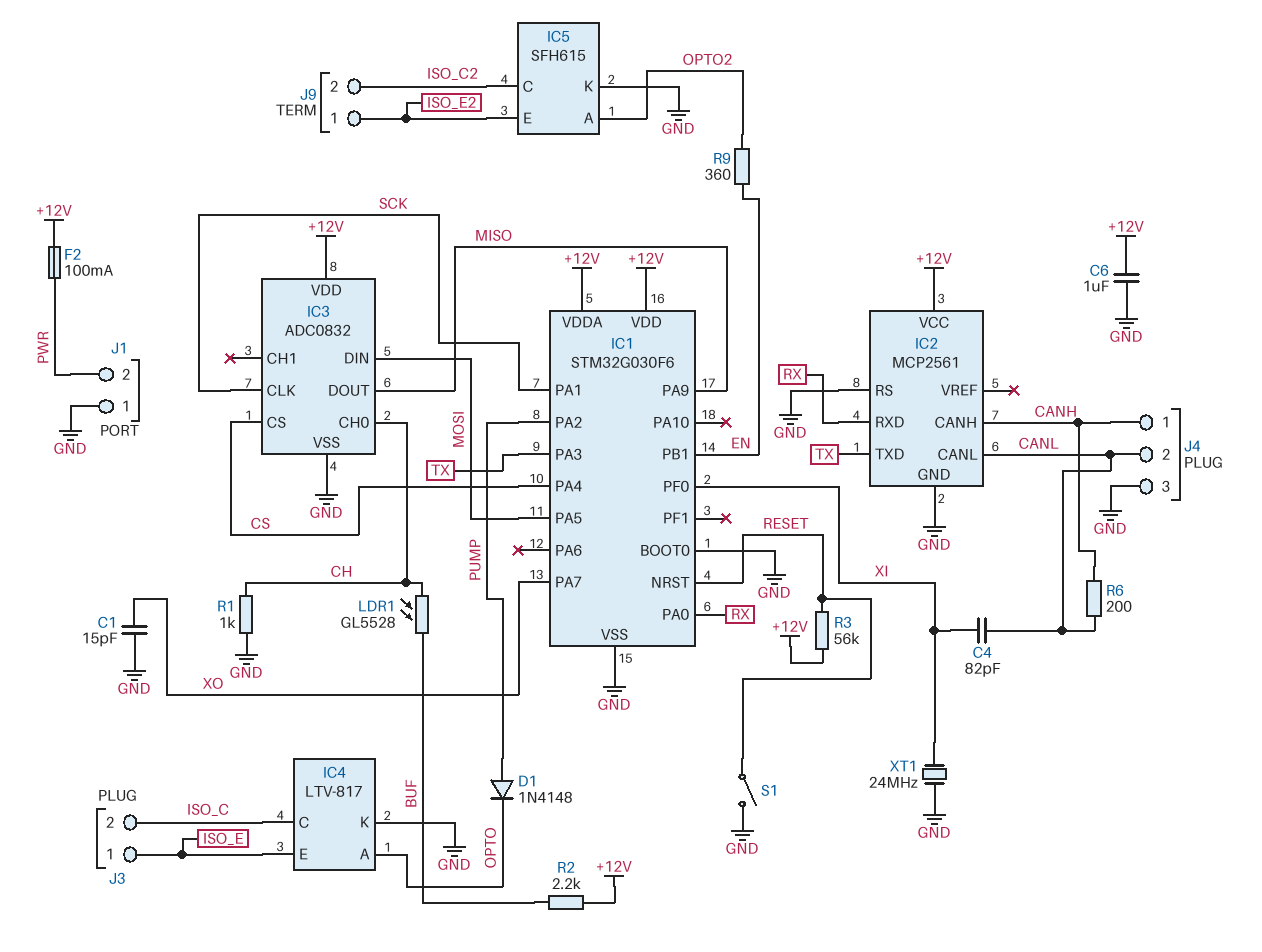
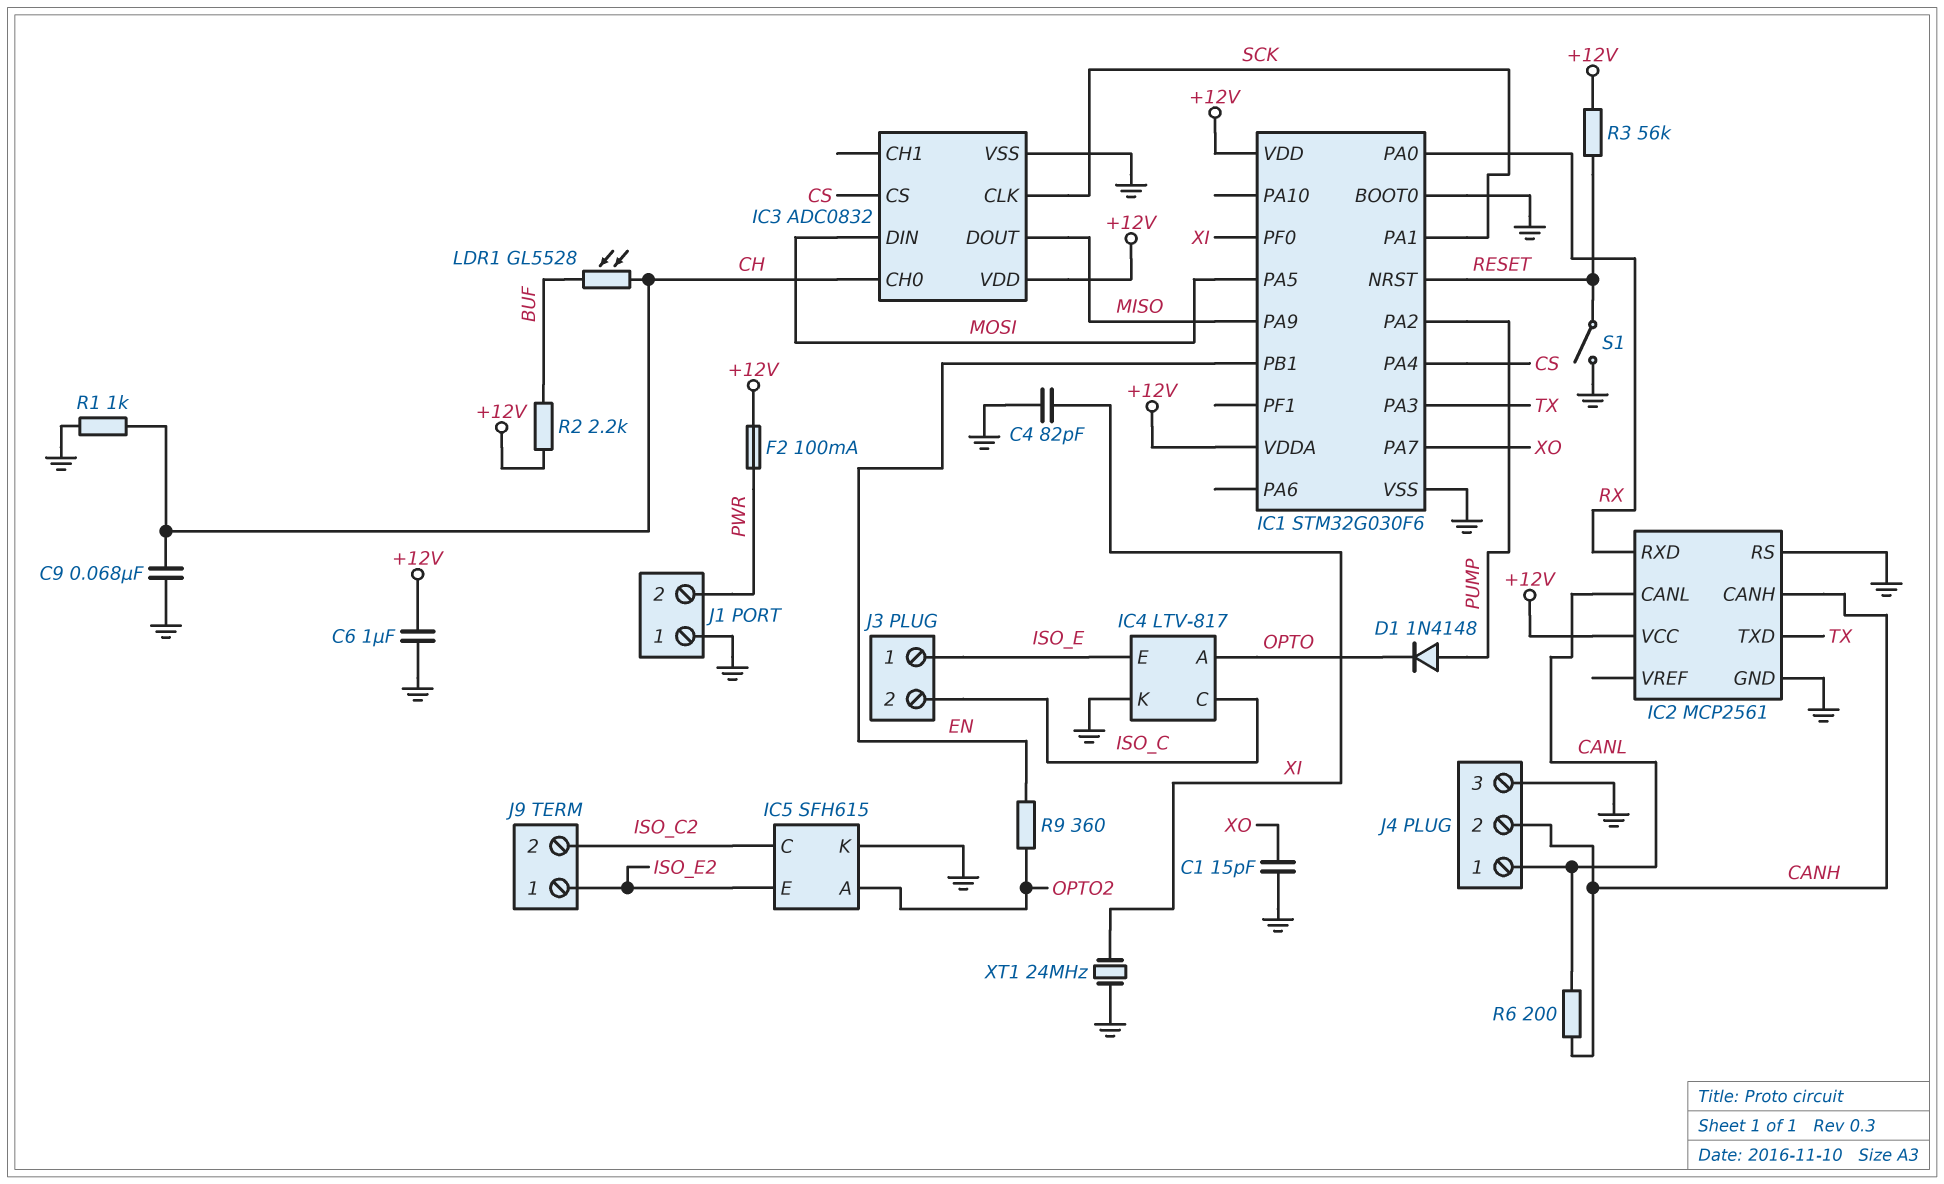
C4: 82pF (CANL, XI) -> 82pF (GND, XI)
C9: none -> 68nF (CH, GND)
J4 pin 1: CANH -> CANL
J4 pin 2: CANL -> CANH

